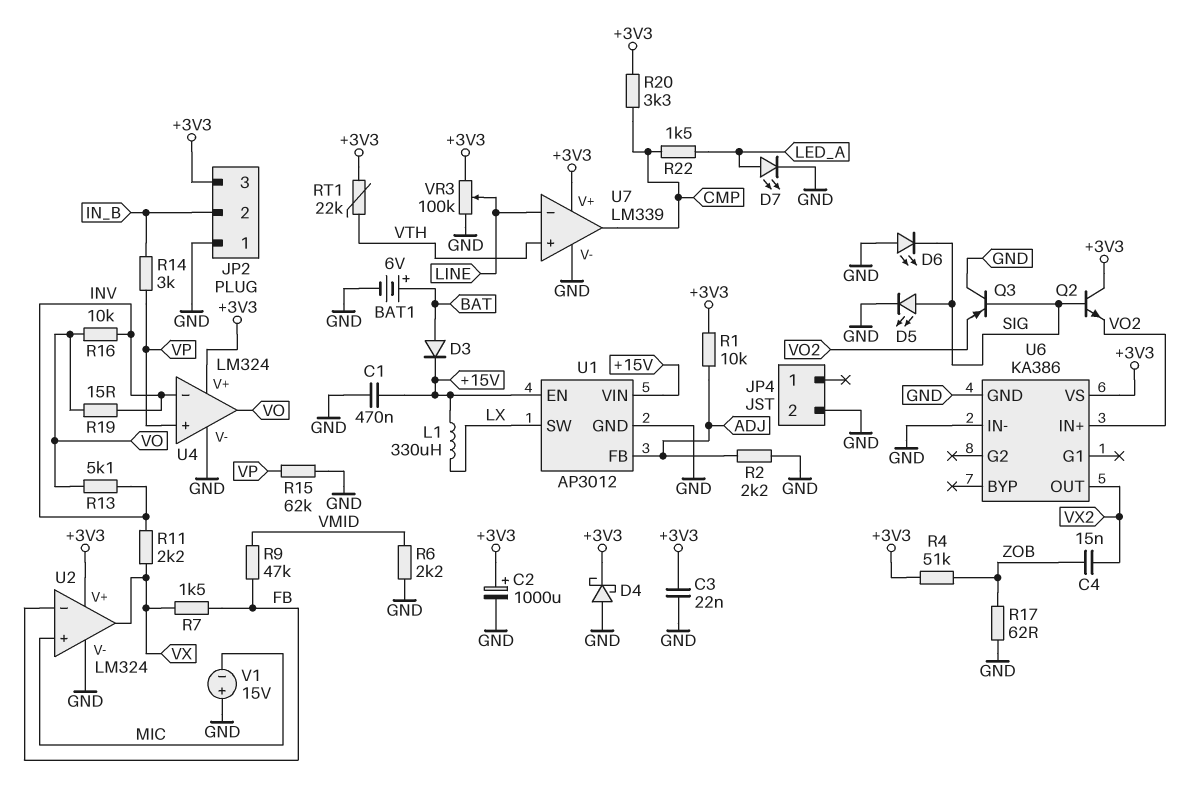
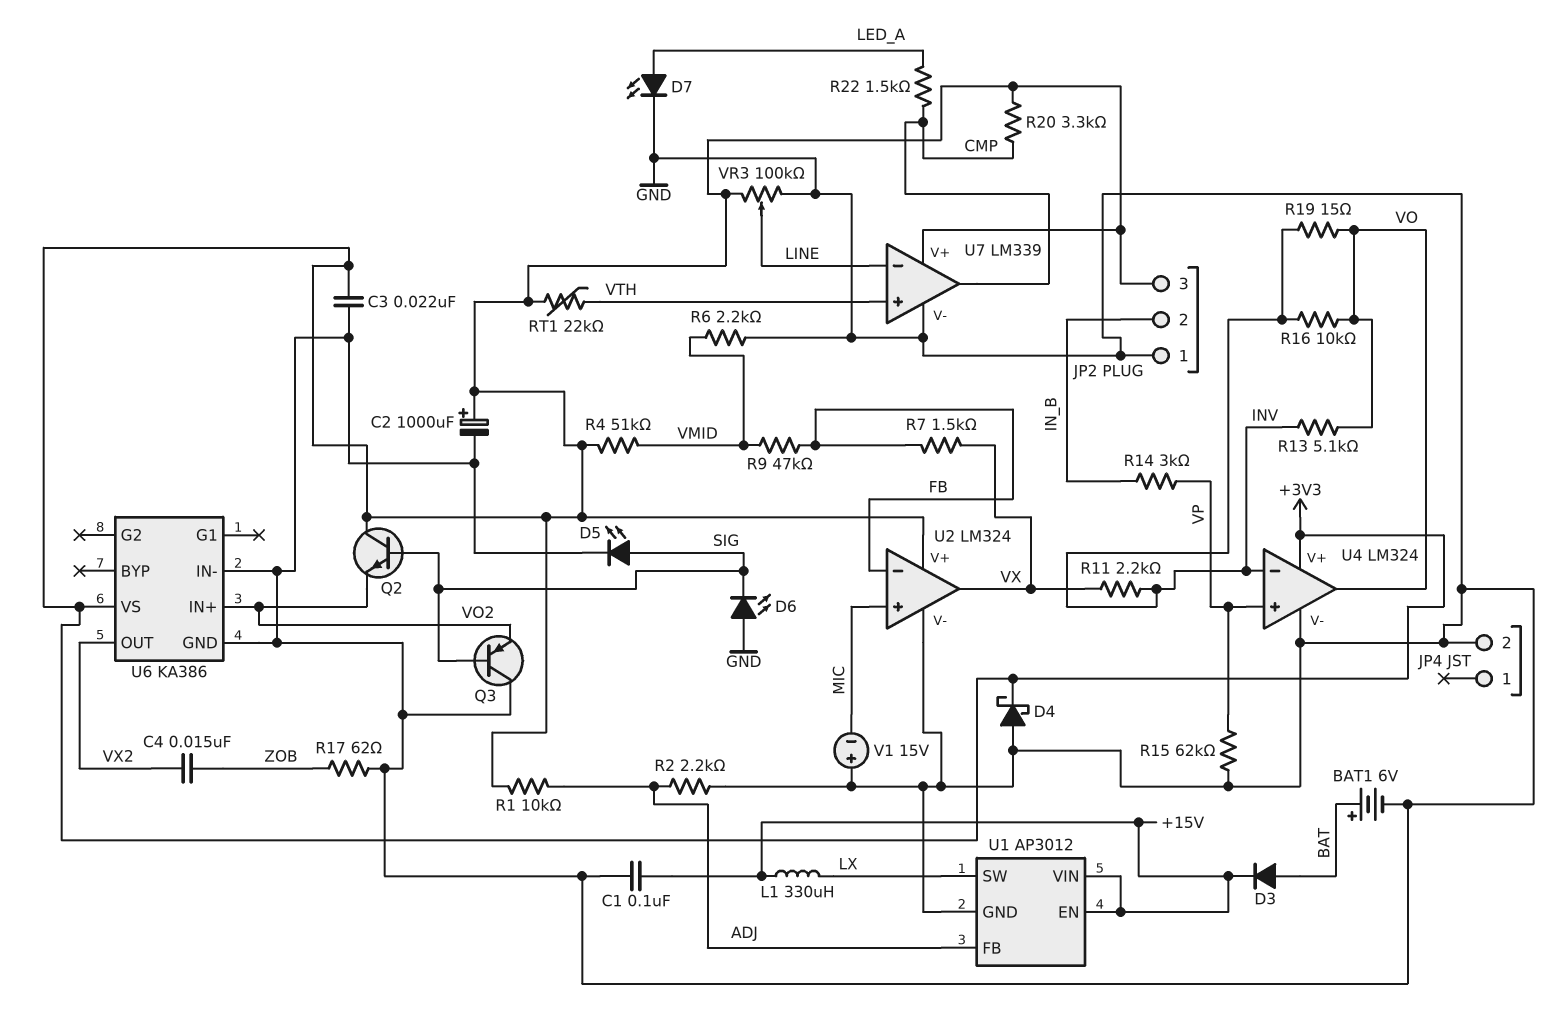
C1: 470nF (+15V, GND) -> 100nF (+15V, GND)
R4: 51k (+3V3, ZOB) -> 51k (+3V3, VMID)

